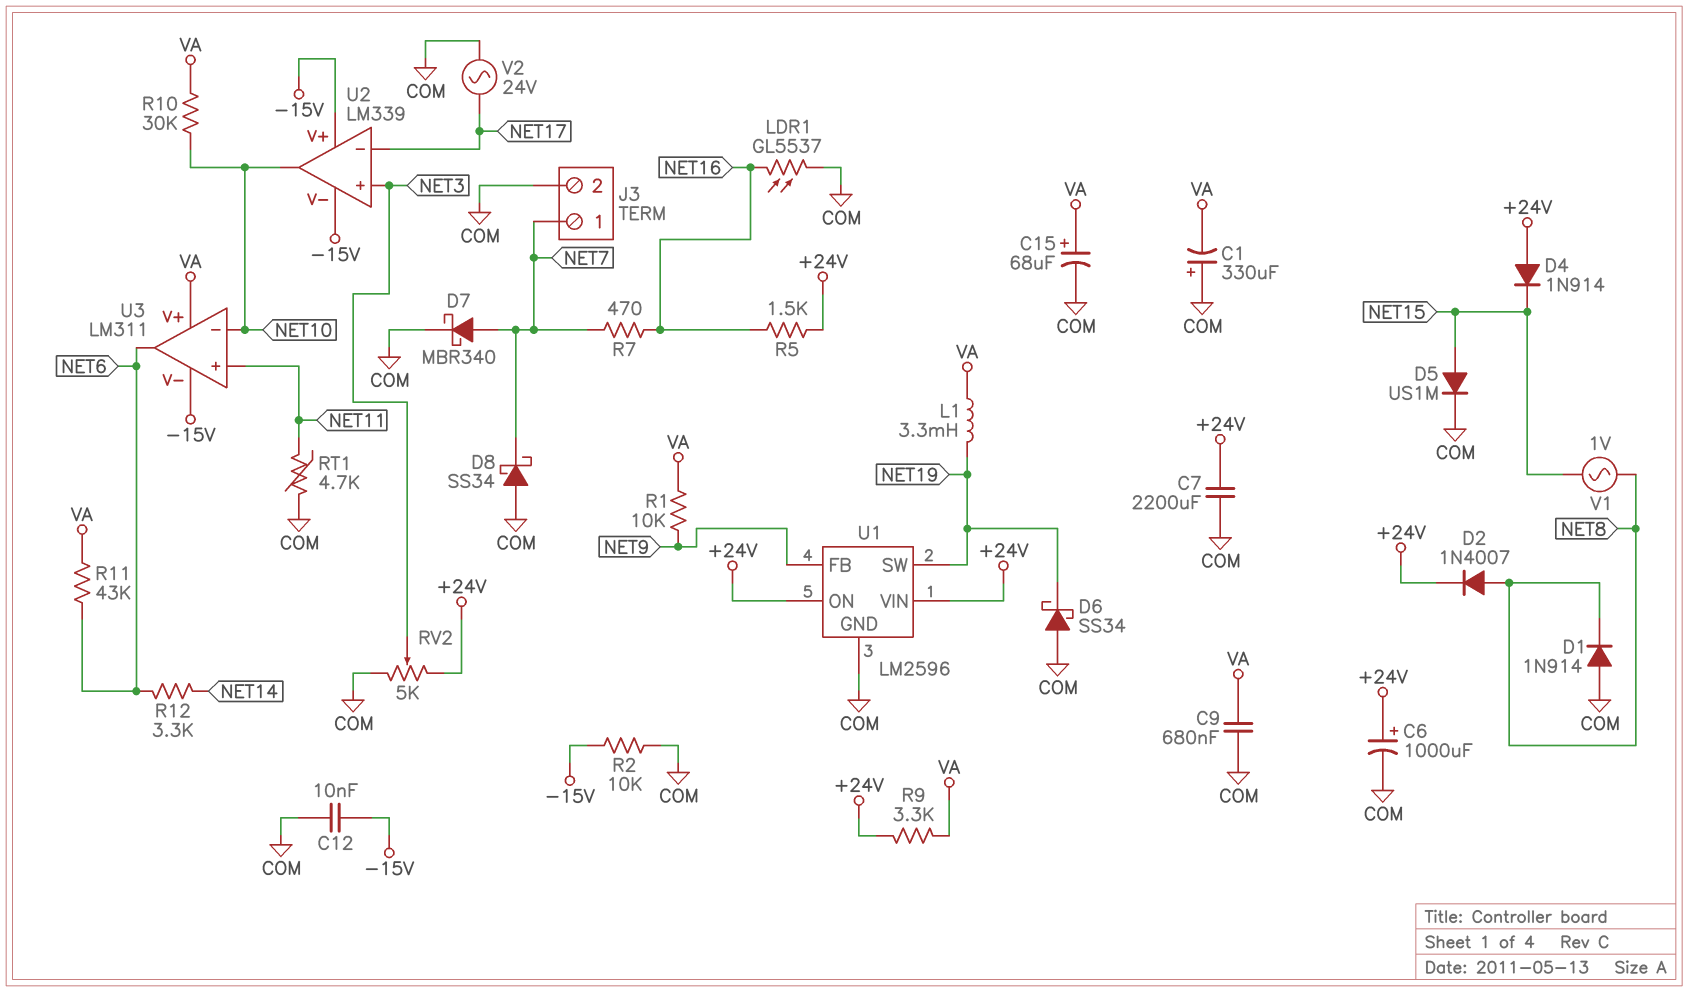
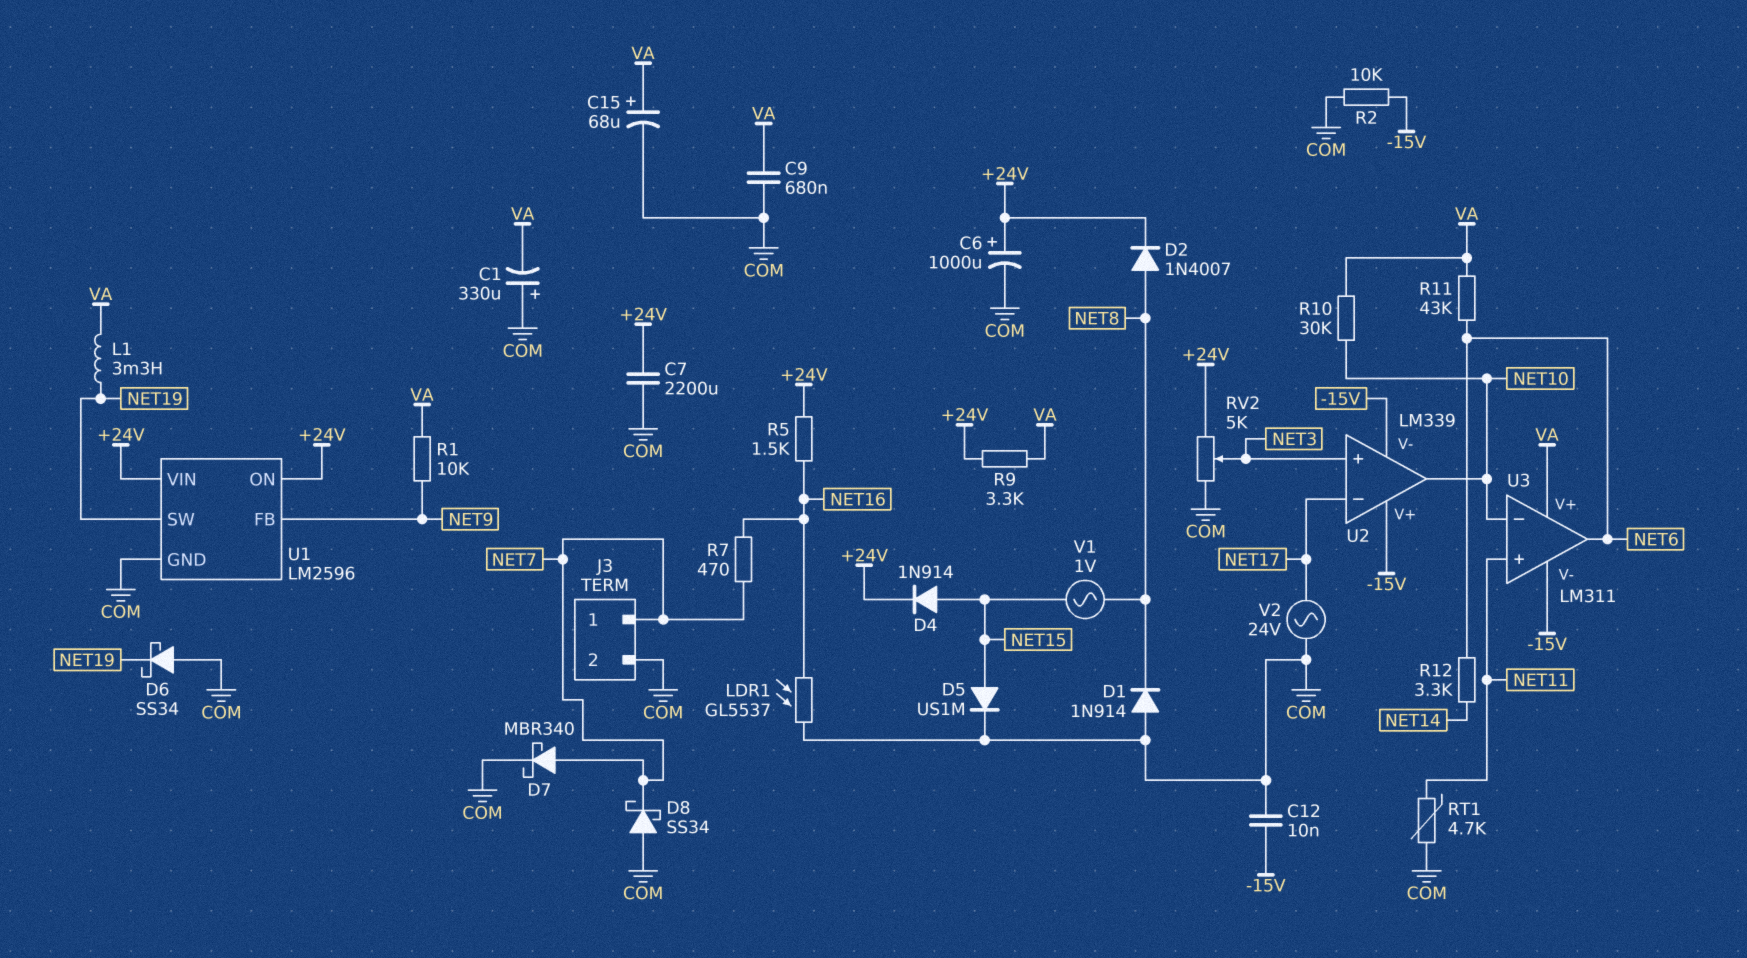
D4: diode 1N914 (A +24V, K NET15) -> diode 1N914 (A NET15, K +24V)

